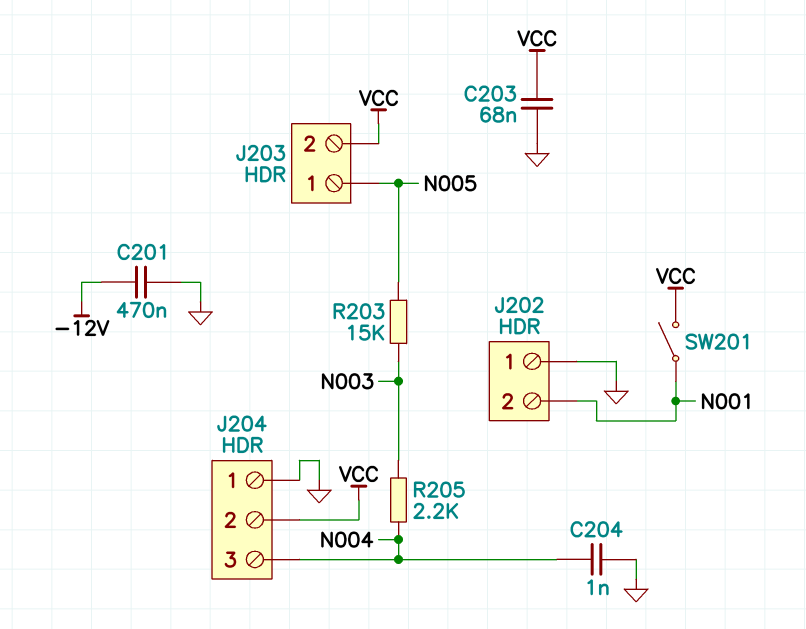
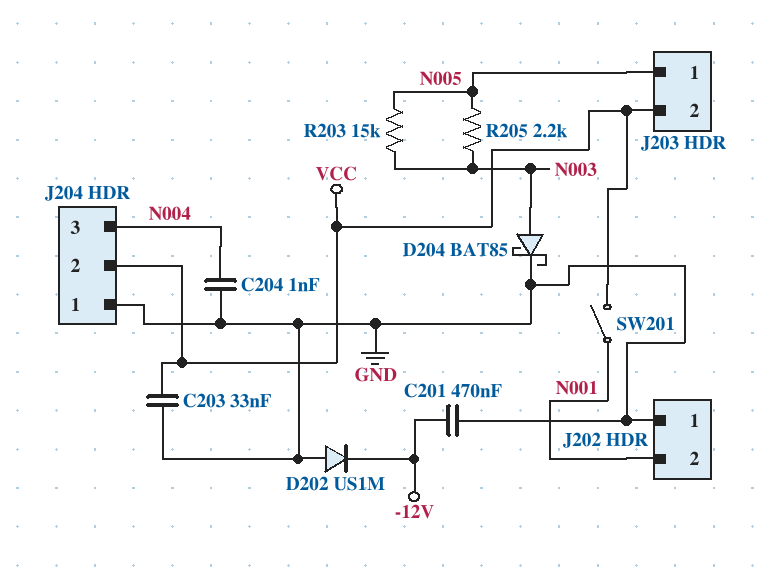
C203: 68nF (GND, VCC) -> 33nF (GND, VCC)
D202: none -> diode US1M (A GND, K -12V)
D204: none -> schottky BAT85 (A N003, K GND)
R205: 2.2k (N003, N004) -> 2.2k (N003, N005)

